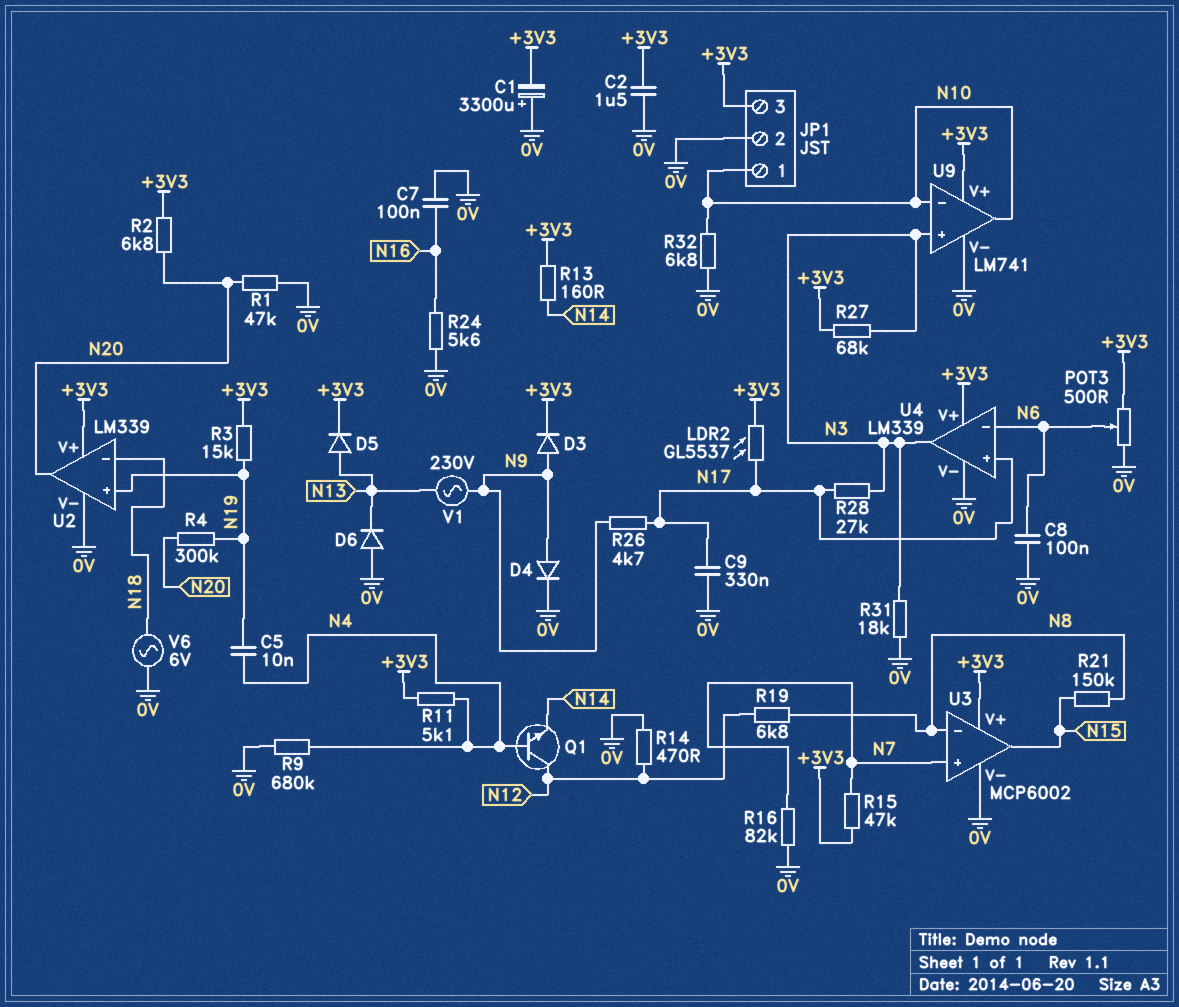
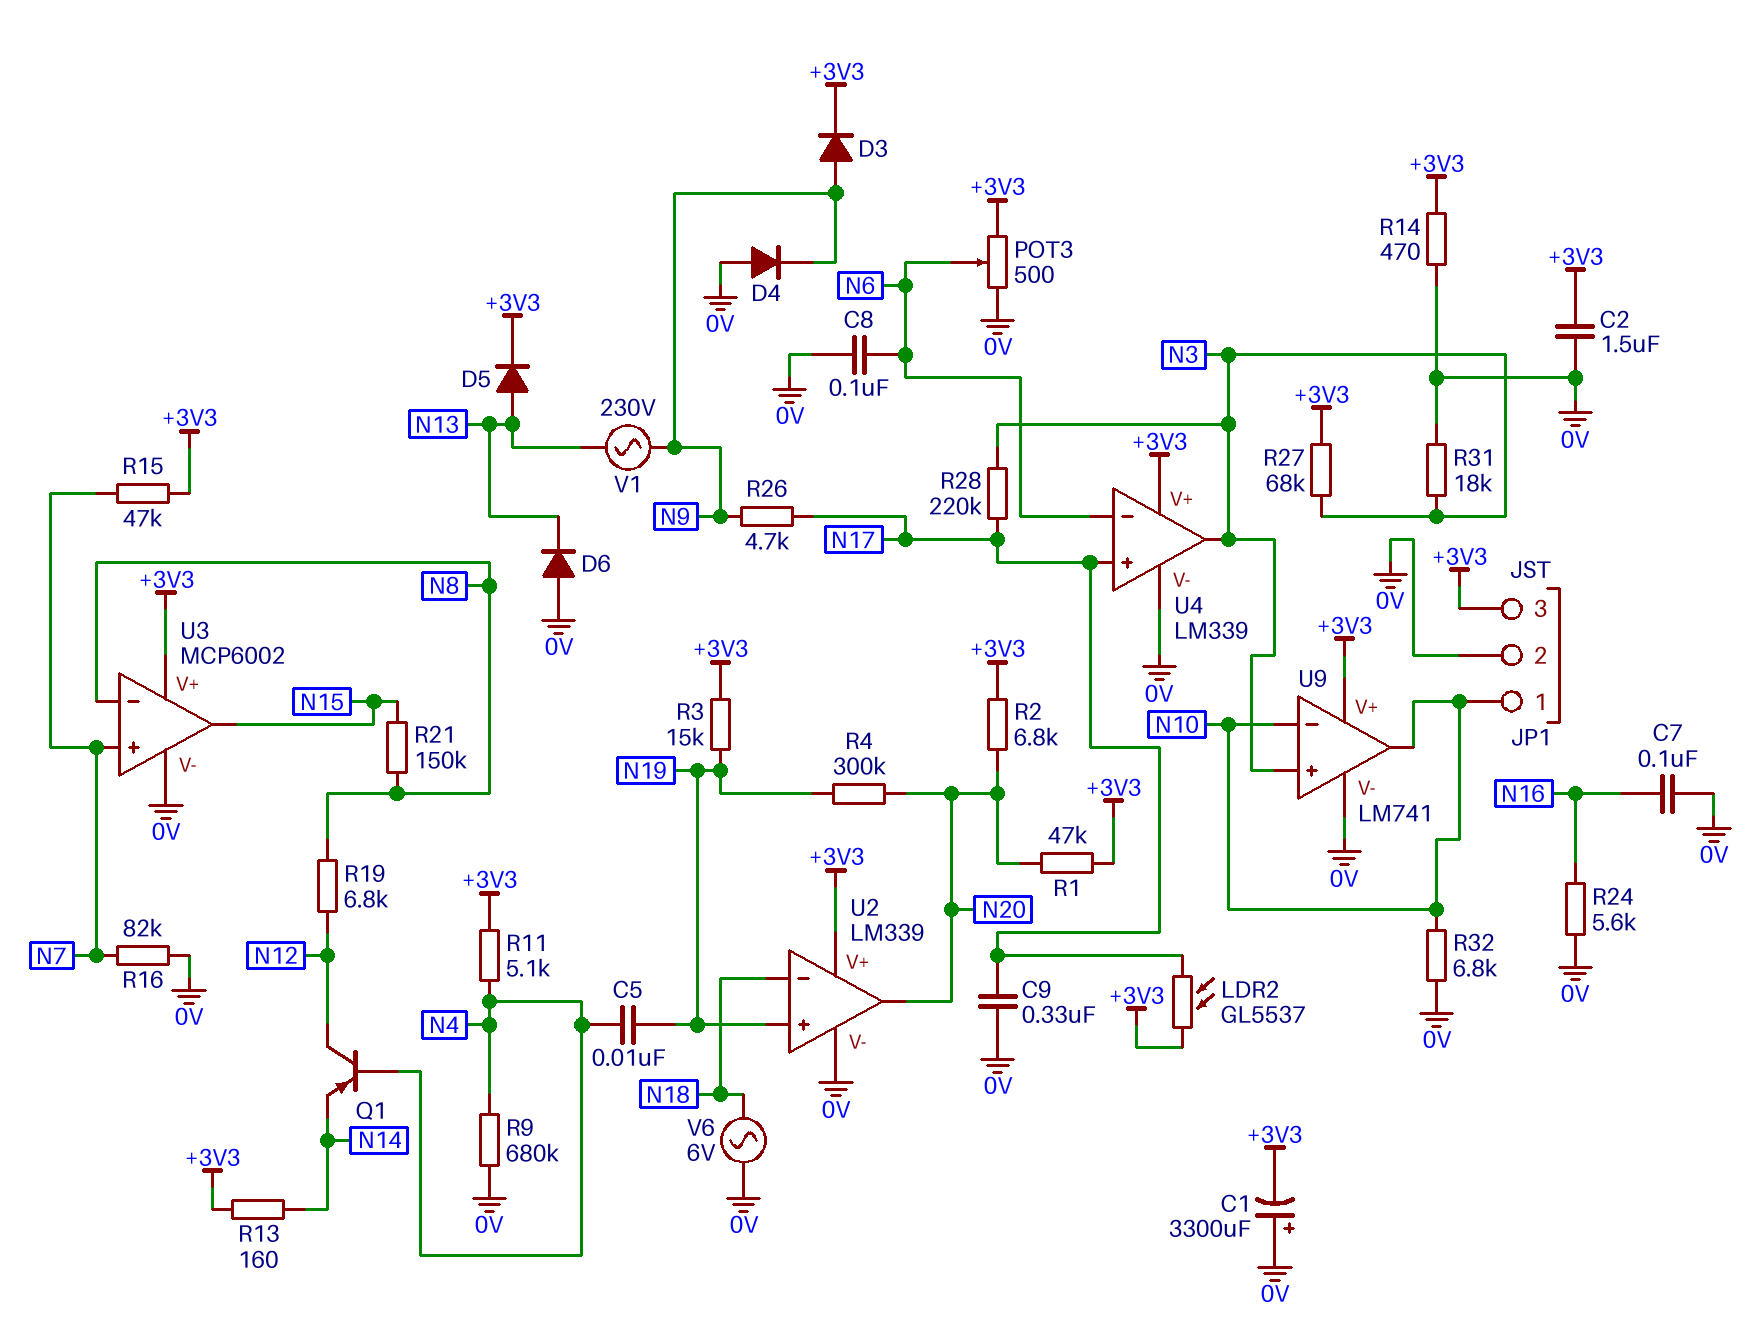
D4: diode (A N9, K 0V) -> diode (A 0V, K N9)
Q1: NPN (B N4, C N12, E N14) -> PNP (B N4, C N12, E N14)
R1: 47k (0V, N20) -> 47k (+3V3, N20)
R14: 470 (0V, N12) -> 470 (+3V3, 0V)
R28: 27k (N3, N17) -> 220k (N3, N17)

